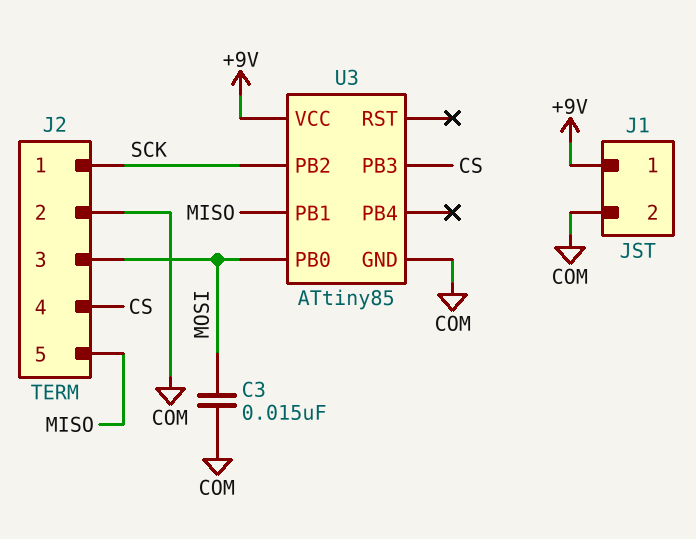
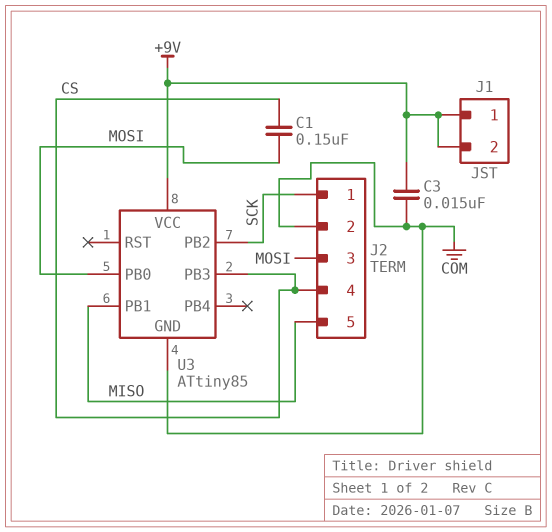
C1: none -> 150nF (CS, MOSI)
C3: 15nF (COM, MOSI) -> 15nF (+9V, COM)
J1 pin 2: COM -> +9V

